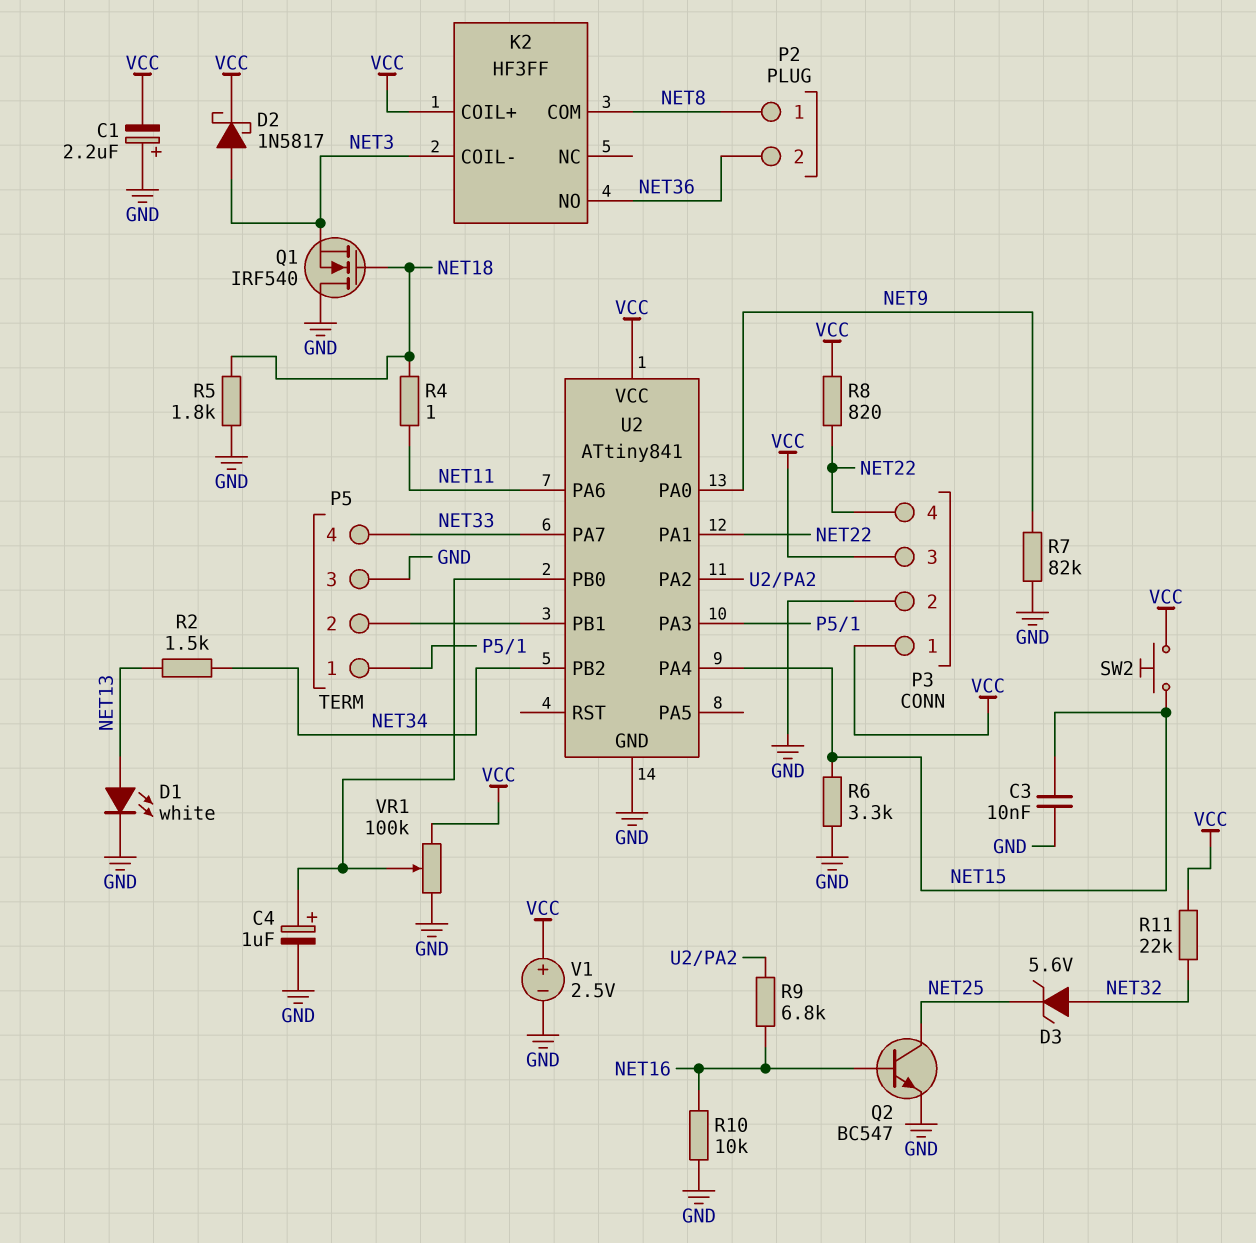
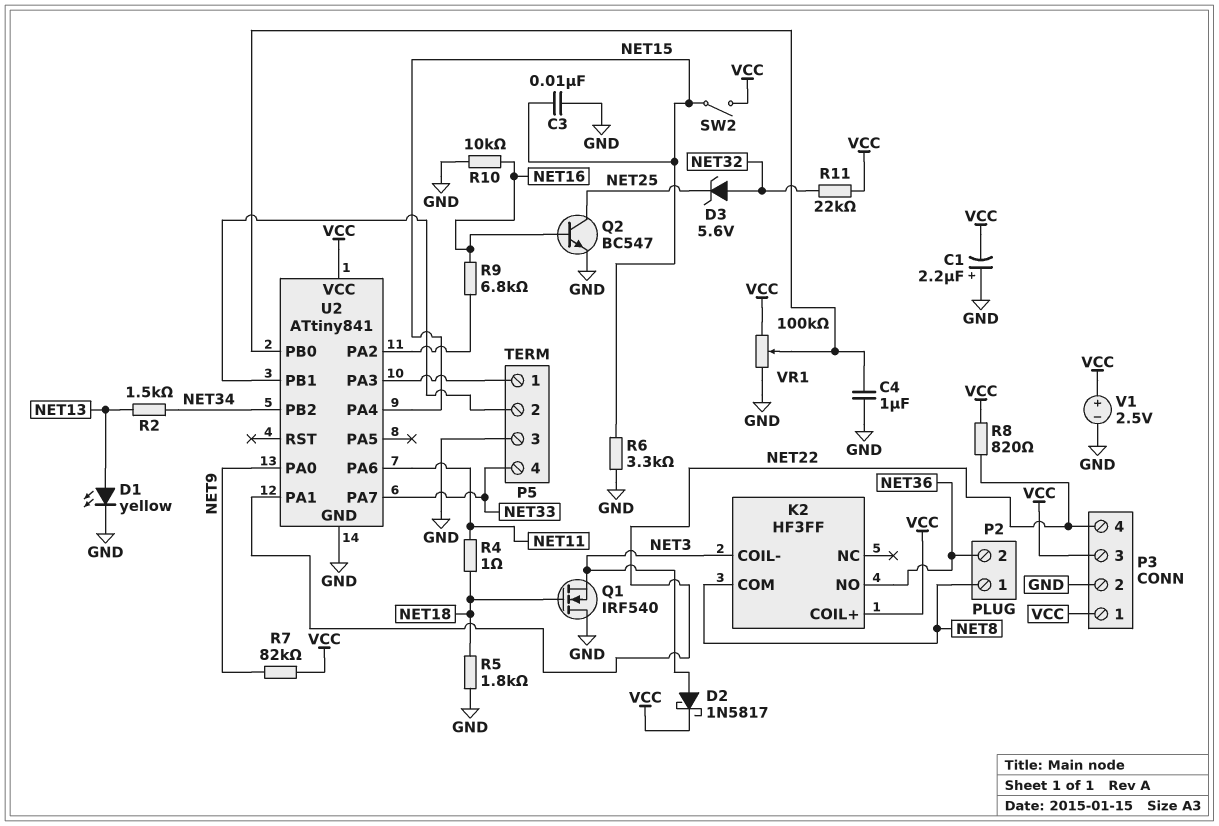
C4: 1uF (plus U2/PB0, minus GND) -> 1uF (GND, U2/PB0)
D1: LED white (A NET13, K GND) -> LED yellow (A NET13, K GND)
R7: 82k (GND, NET9) -> 82k (NET9, VCC)
SW2: button (NET15, VCC) -> switch (NET15, VCC)

